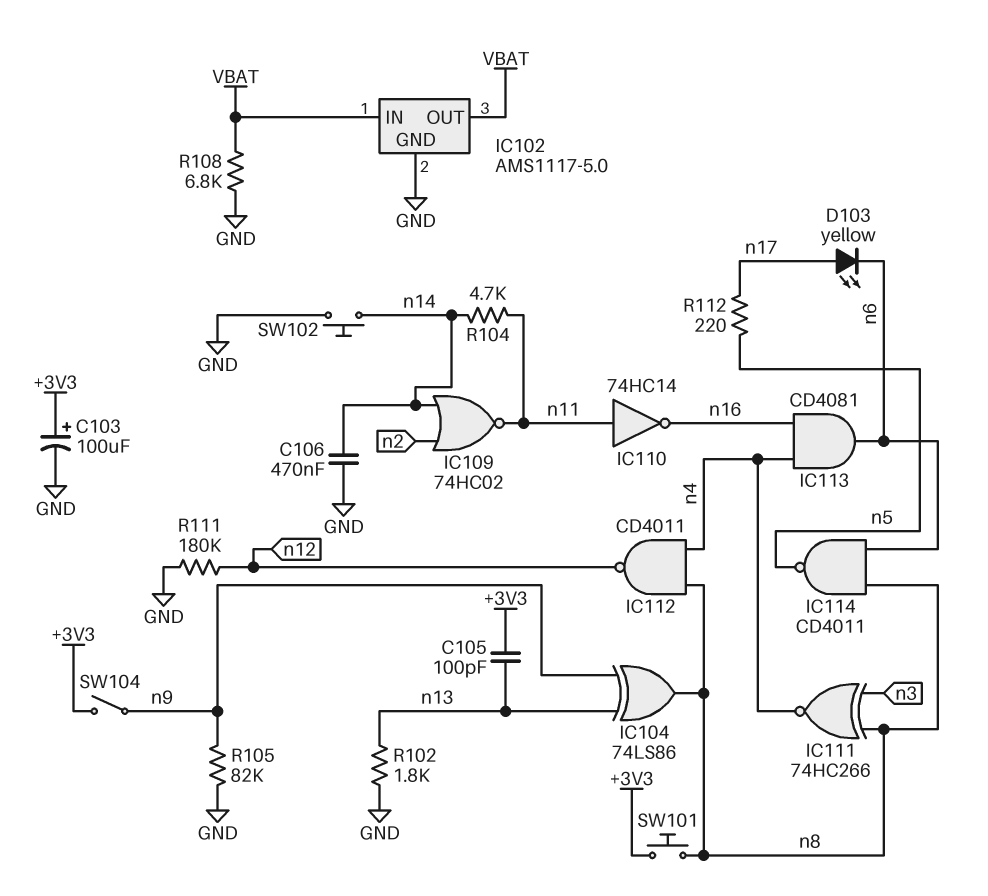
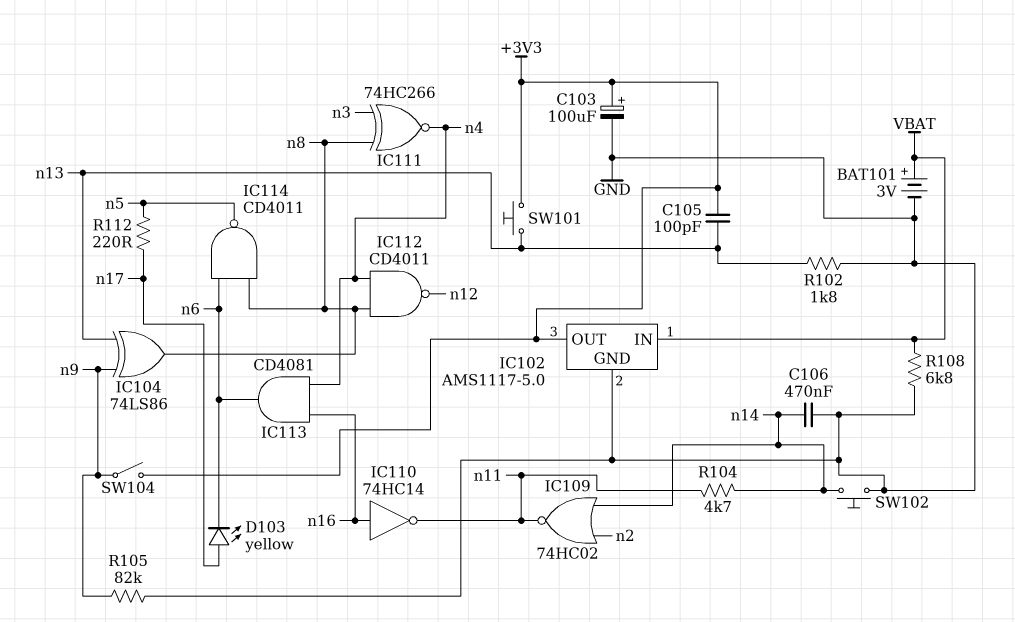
BAT101: none -> 3V (plus VBAT, minus GND)
IC102 pin OUT: VBAT -> +3V3
IC110: NOT 74HC14 (in n11, out n16) -> NOT 74HC14 (in n16, out n11)
R111: 180k (GND, n12) -> none
SW101: button (+3V3, n8) -> button (+3V3, n13)

